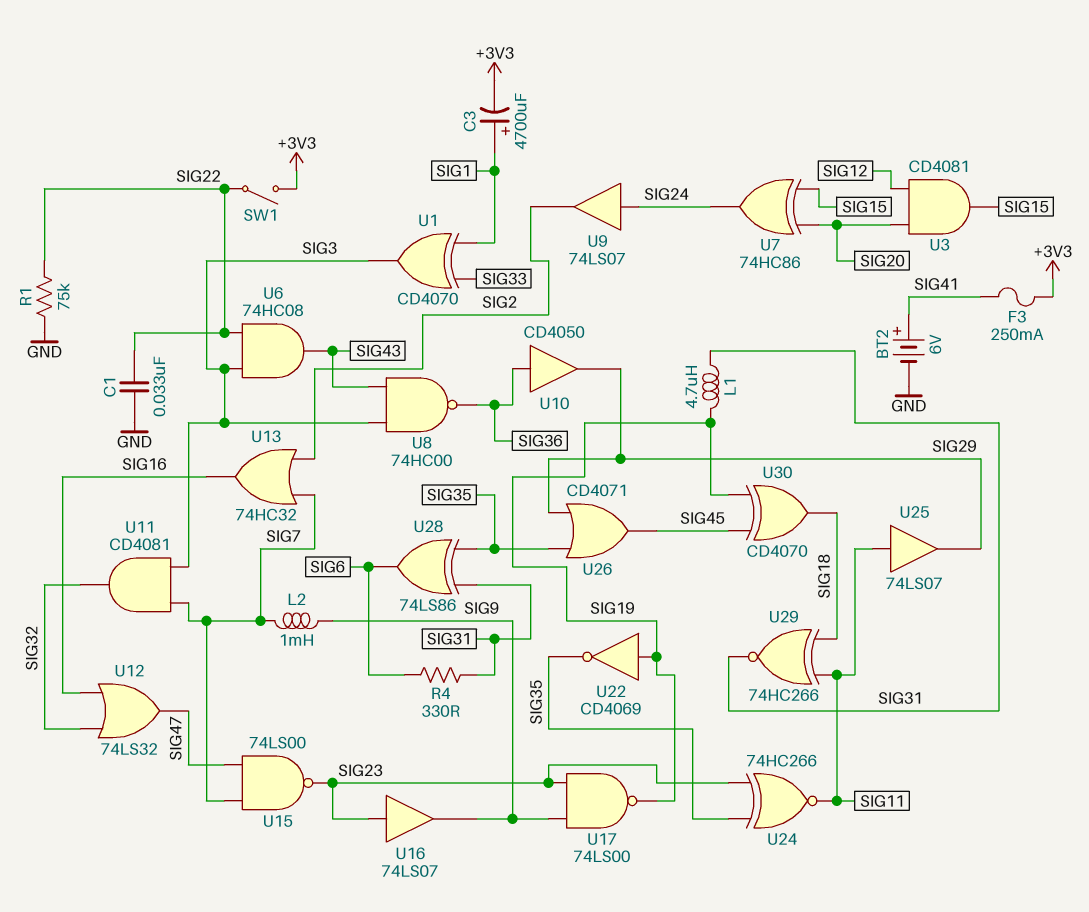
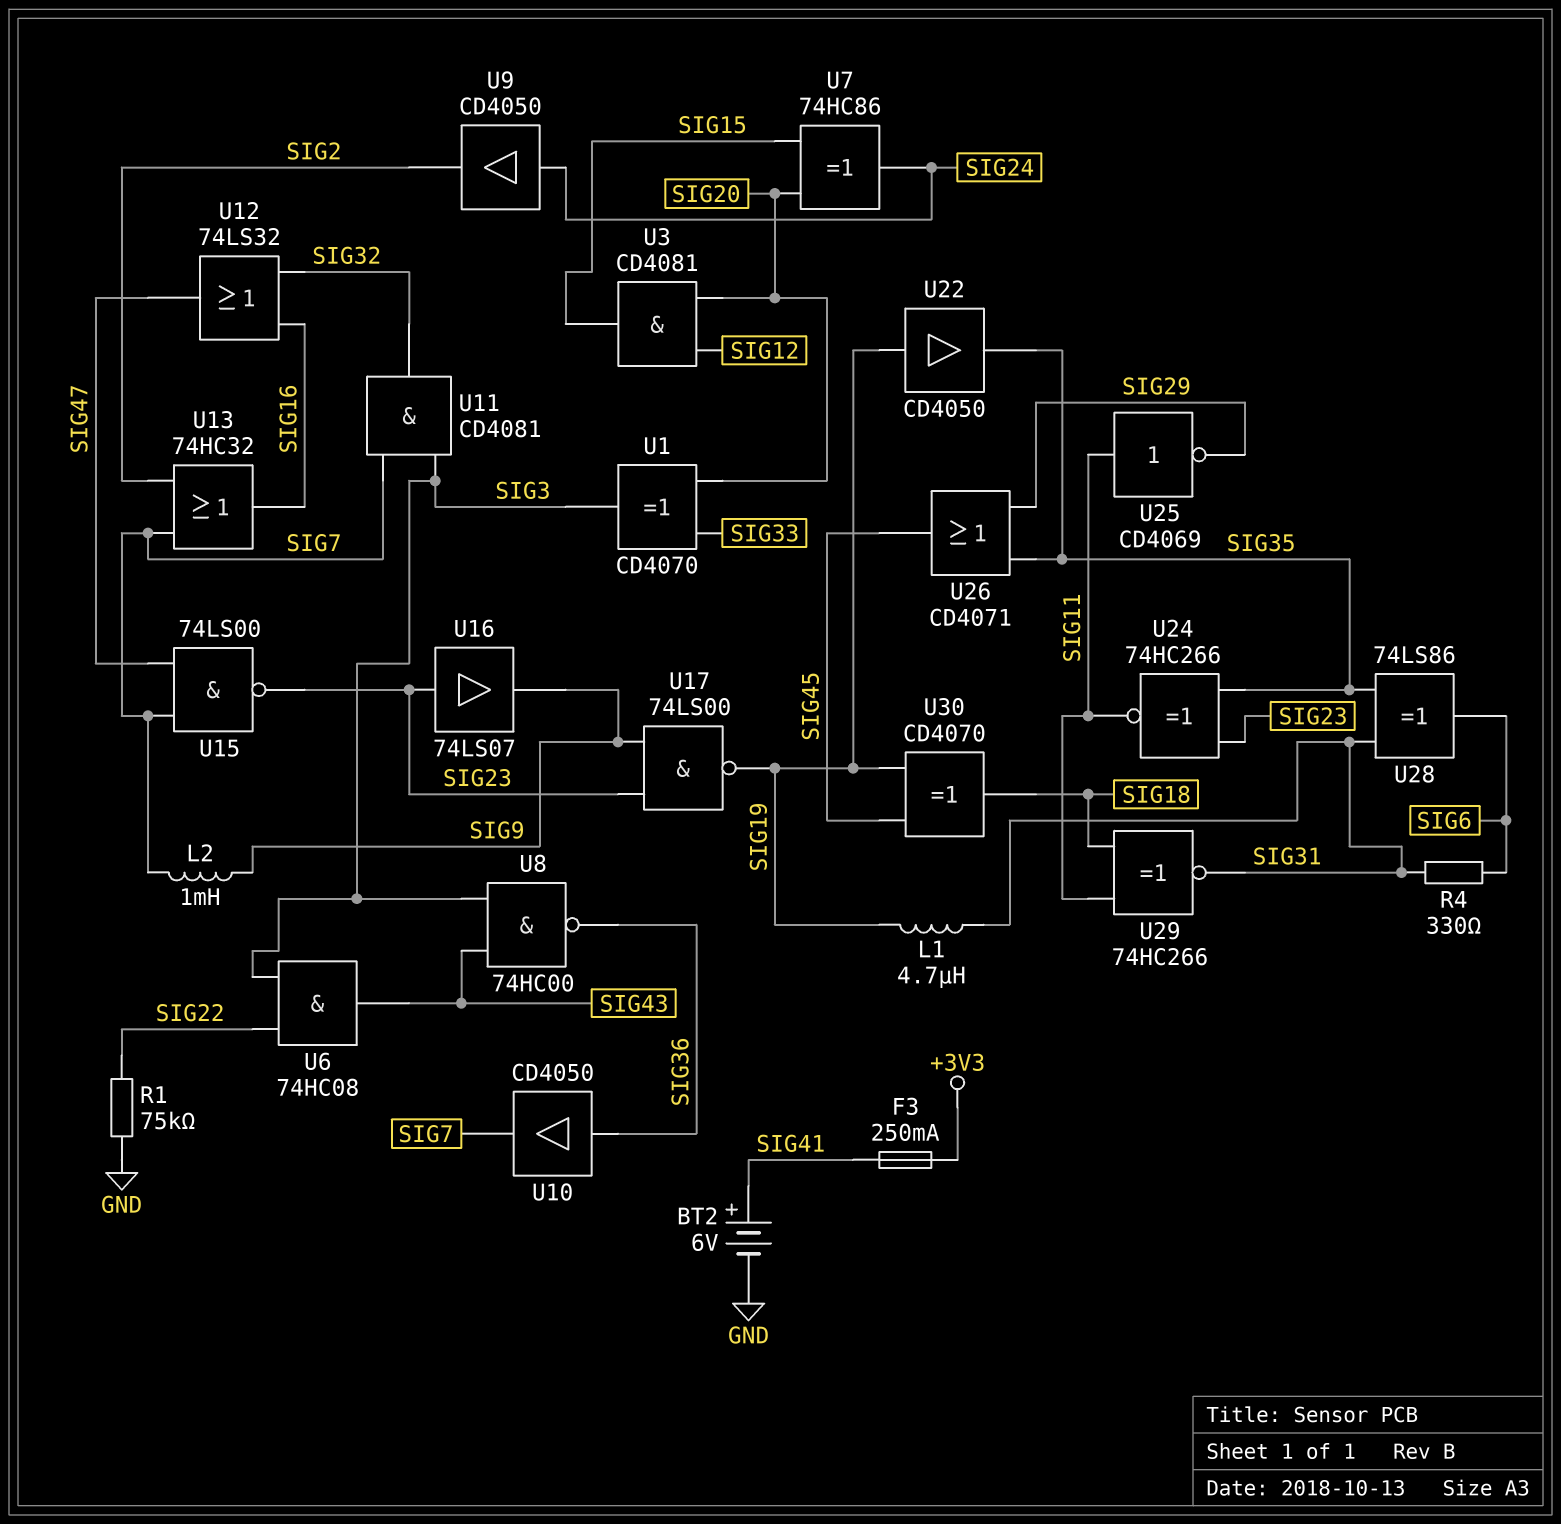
C1: 33nF (GND, SIG22) -> none
C3: 4700uF (plus SIG1, minus +3V3) -> none
SW1: switch (+3V3, SIG22) -> none
U1: XOR CD4070 (in SIG1, in SIG33, out SIG3) -> XOR CD4070 (in SIG20, in SIG33, out SIG3)
U9: buffer 74LS07 (in SIG24, out SIG2) -> buffer CD4050 (in SIG24, out SIG2)
U10: buffer CD4050 (in SIG36, out SIG29) -> buffer CD4050 (in SIG36, out SIG7)
U22: NOT CD4069 (in SIG19, out SIG35) -> buffer CD4050 (in SIG19, out SIG35)
U25: buffer 74LS07 (in SIG11, out SIG29) -> NOT CD4069 (in SIG11, out SIG29)

